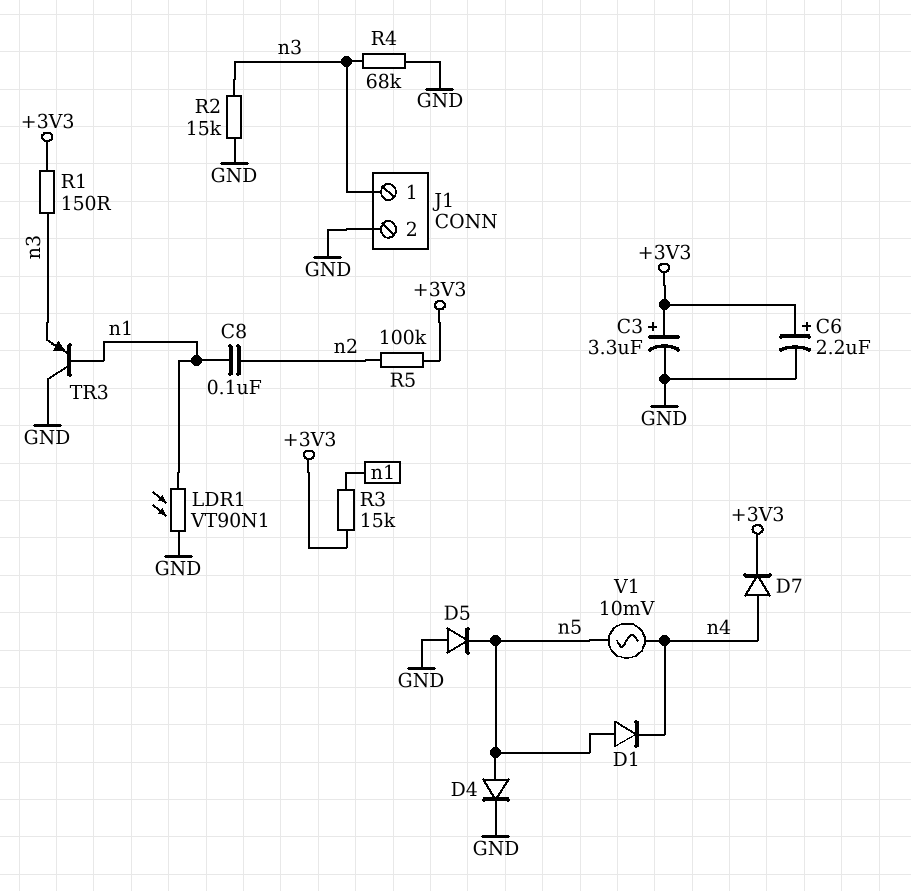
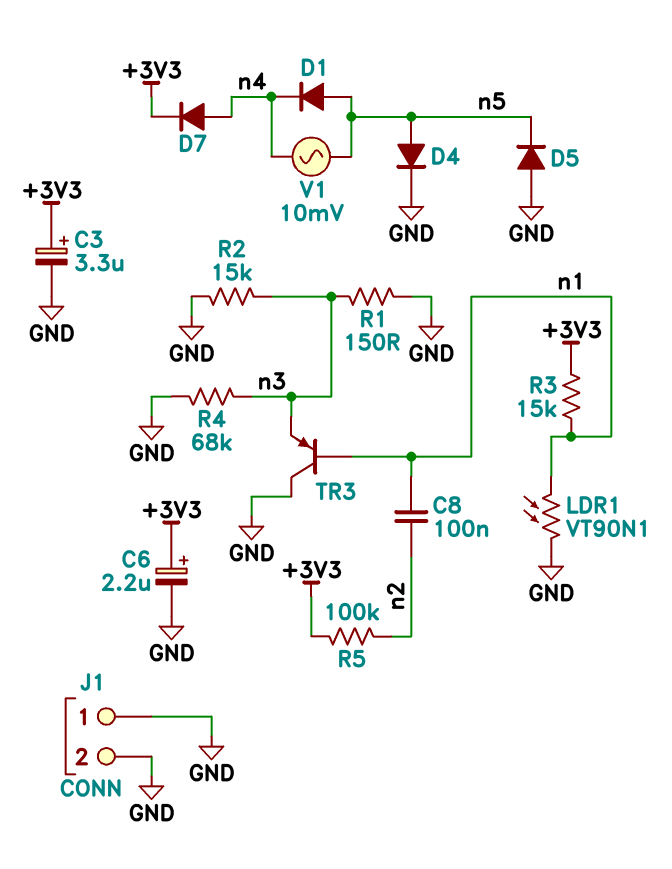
J1 pin 1: n3 -> GND
R1: 150 (+3V3, n3) -> 150 (GND, n3)

